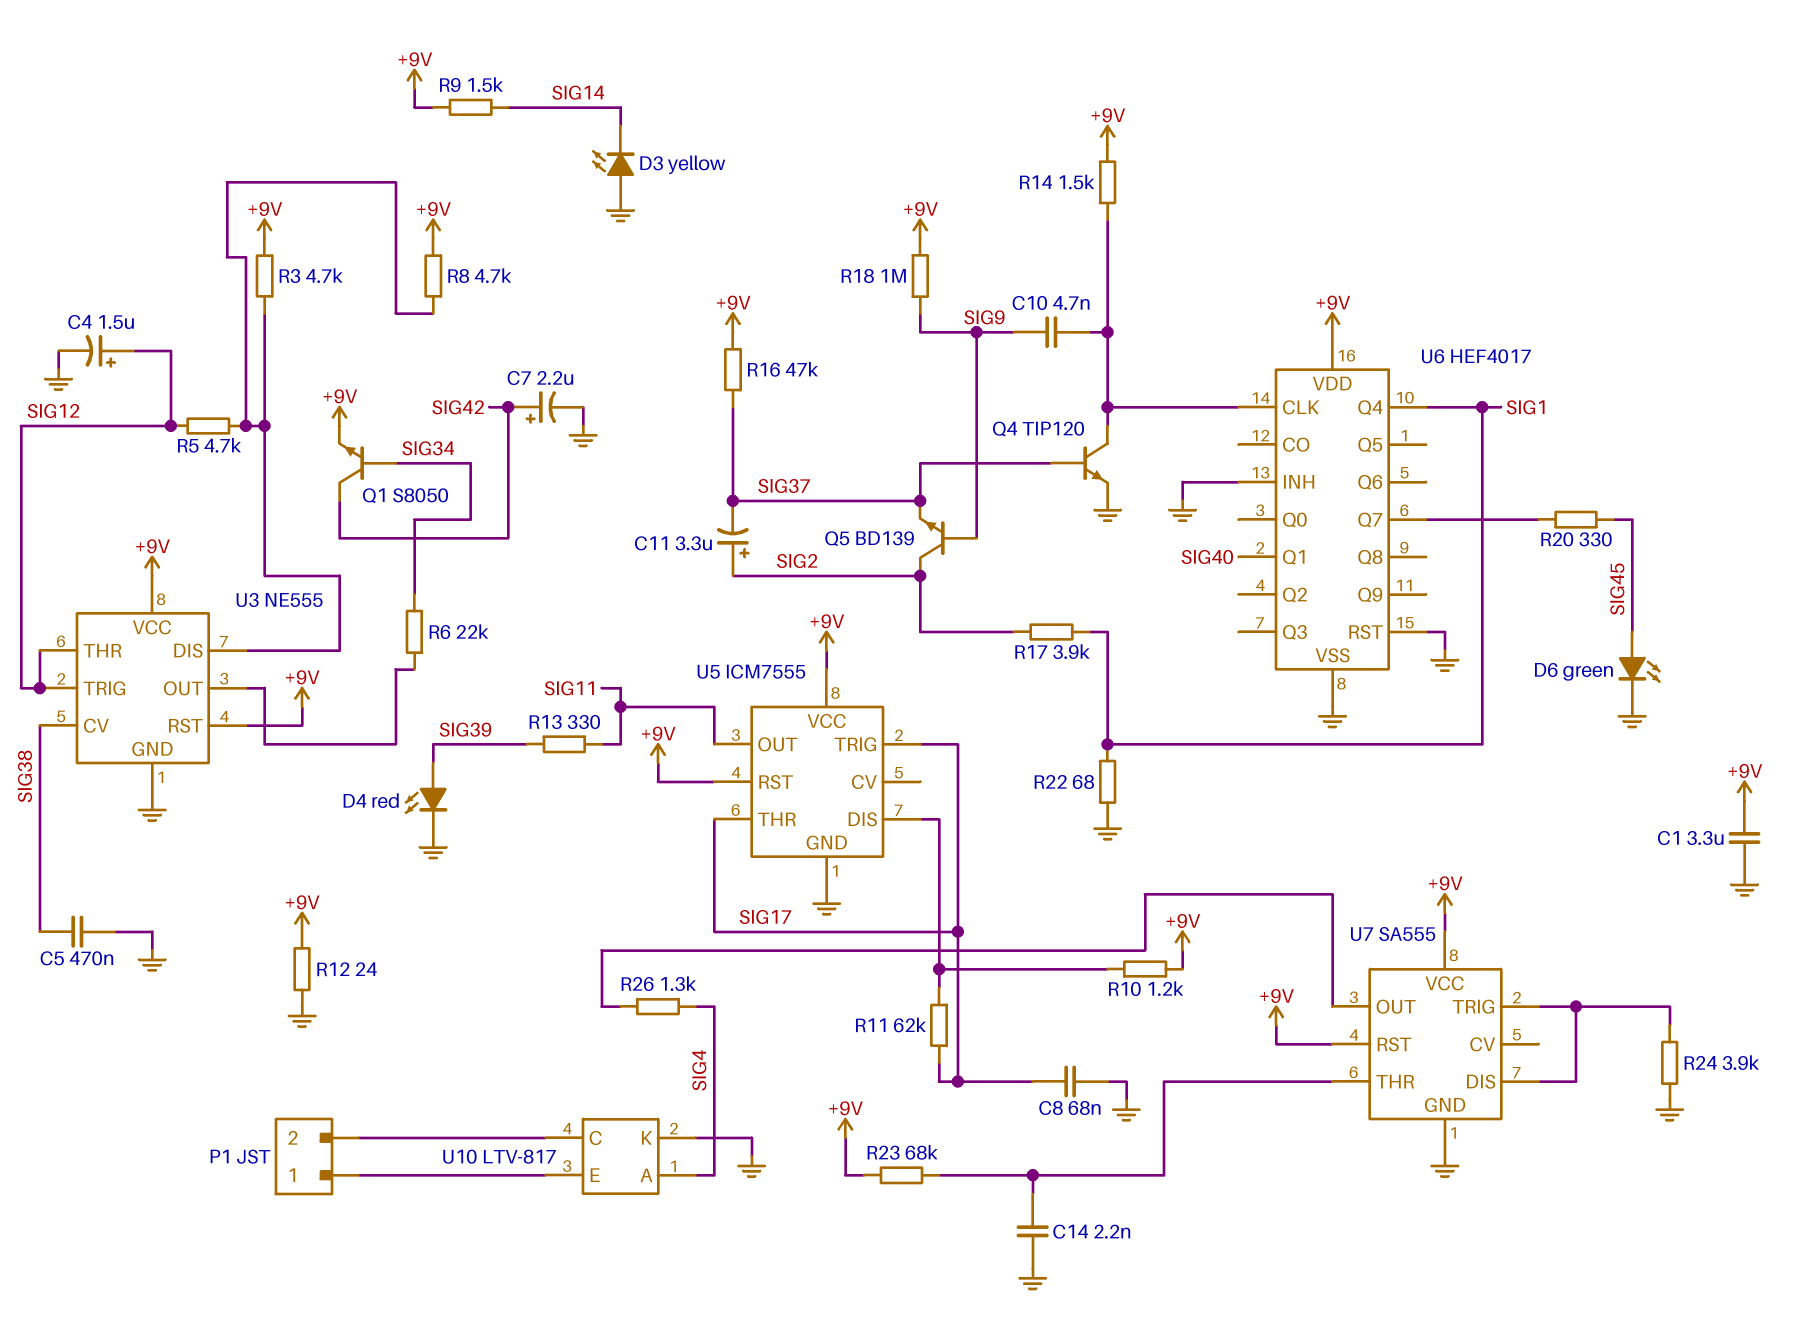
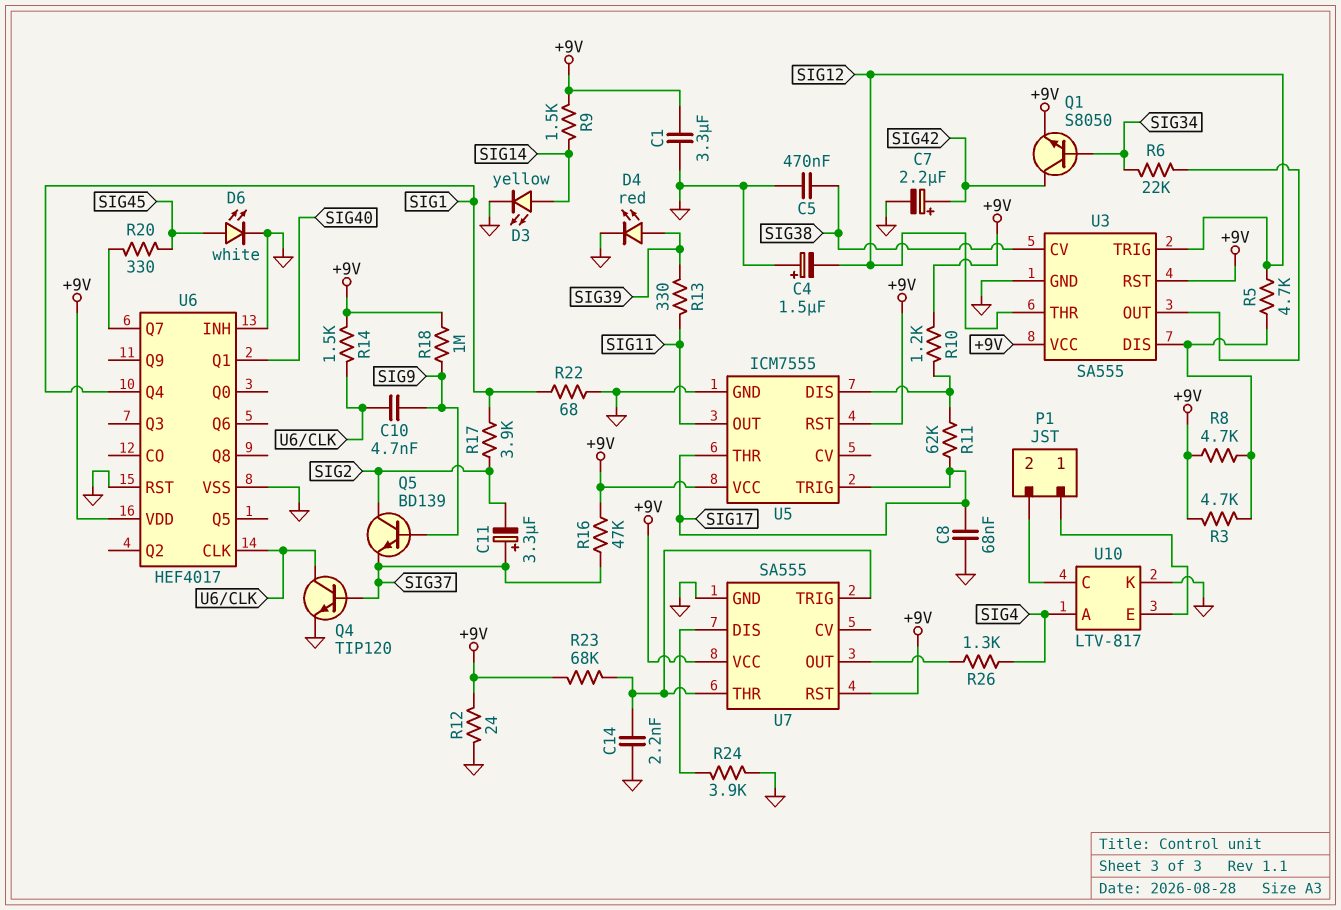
C4: 1.5uF (plus SIG12, minus GND) -> 1.5uF (plus GND, minus SIG12)
C11: 3.3uF (plus SIG2, minus SIG37) -> 3.3uF (plus SIG37, minus SIG2)
D3: LED yellow (A GND, K SIG14) -> LED yellow (A SIG14, K GND)
D6: LED green (A SIG45, K GND) -> LED white (A SIG45, K GND)
U3: NE555 -> SA555
U7 pin TRIG: U7/DIS -> U7/THR

